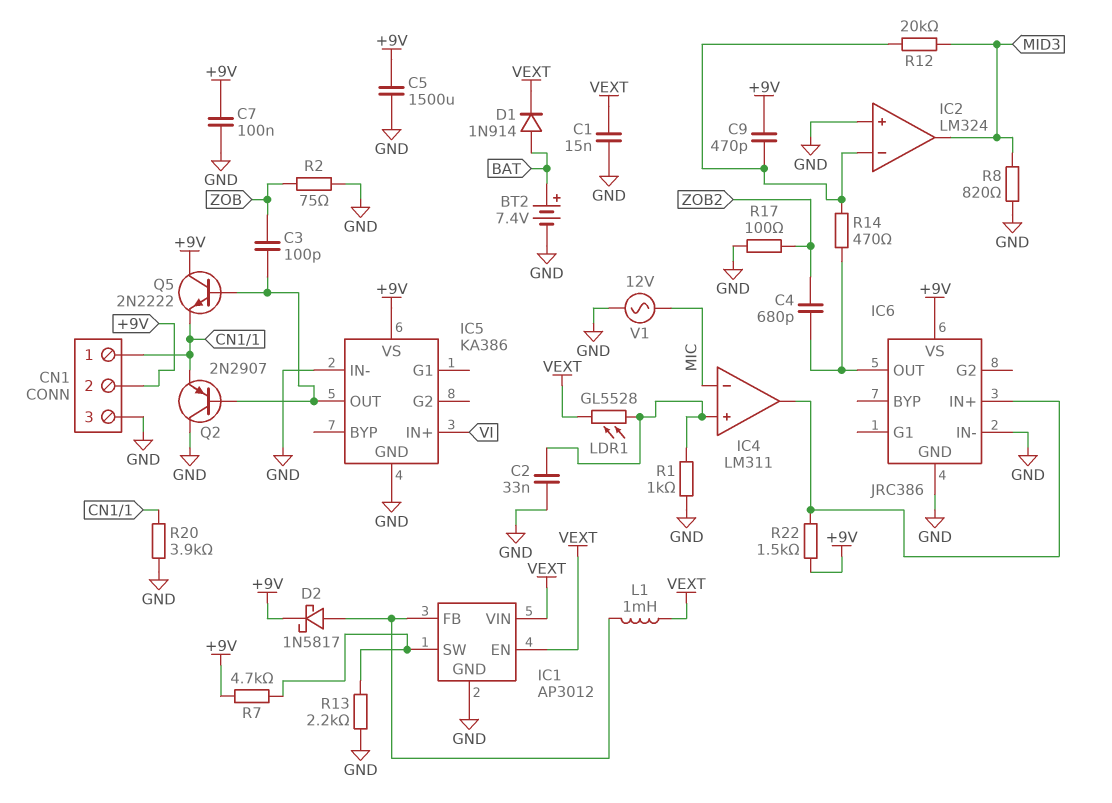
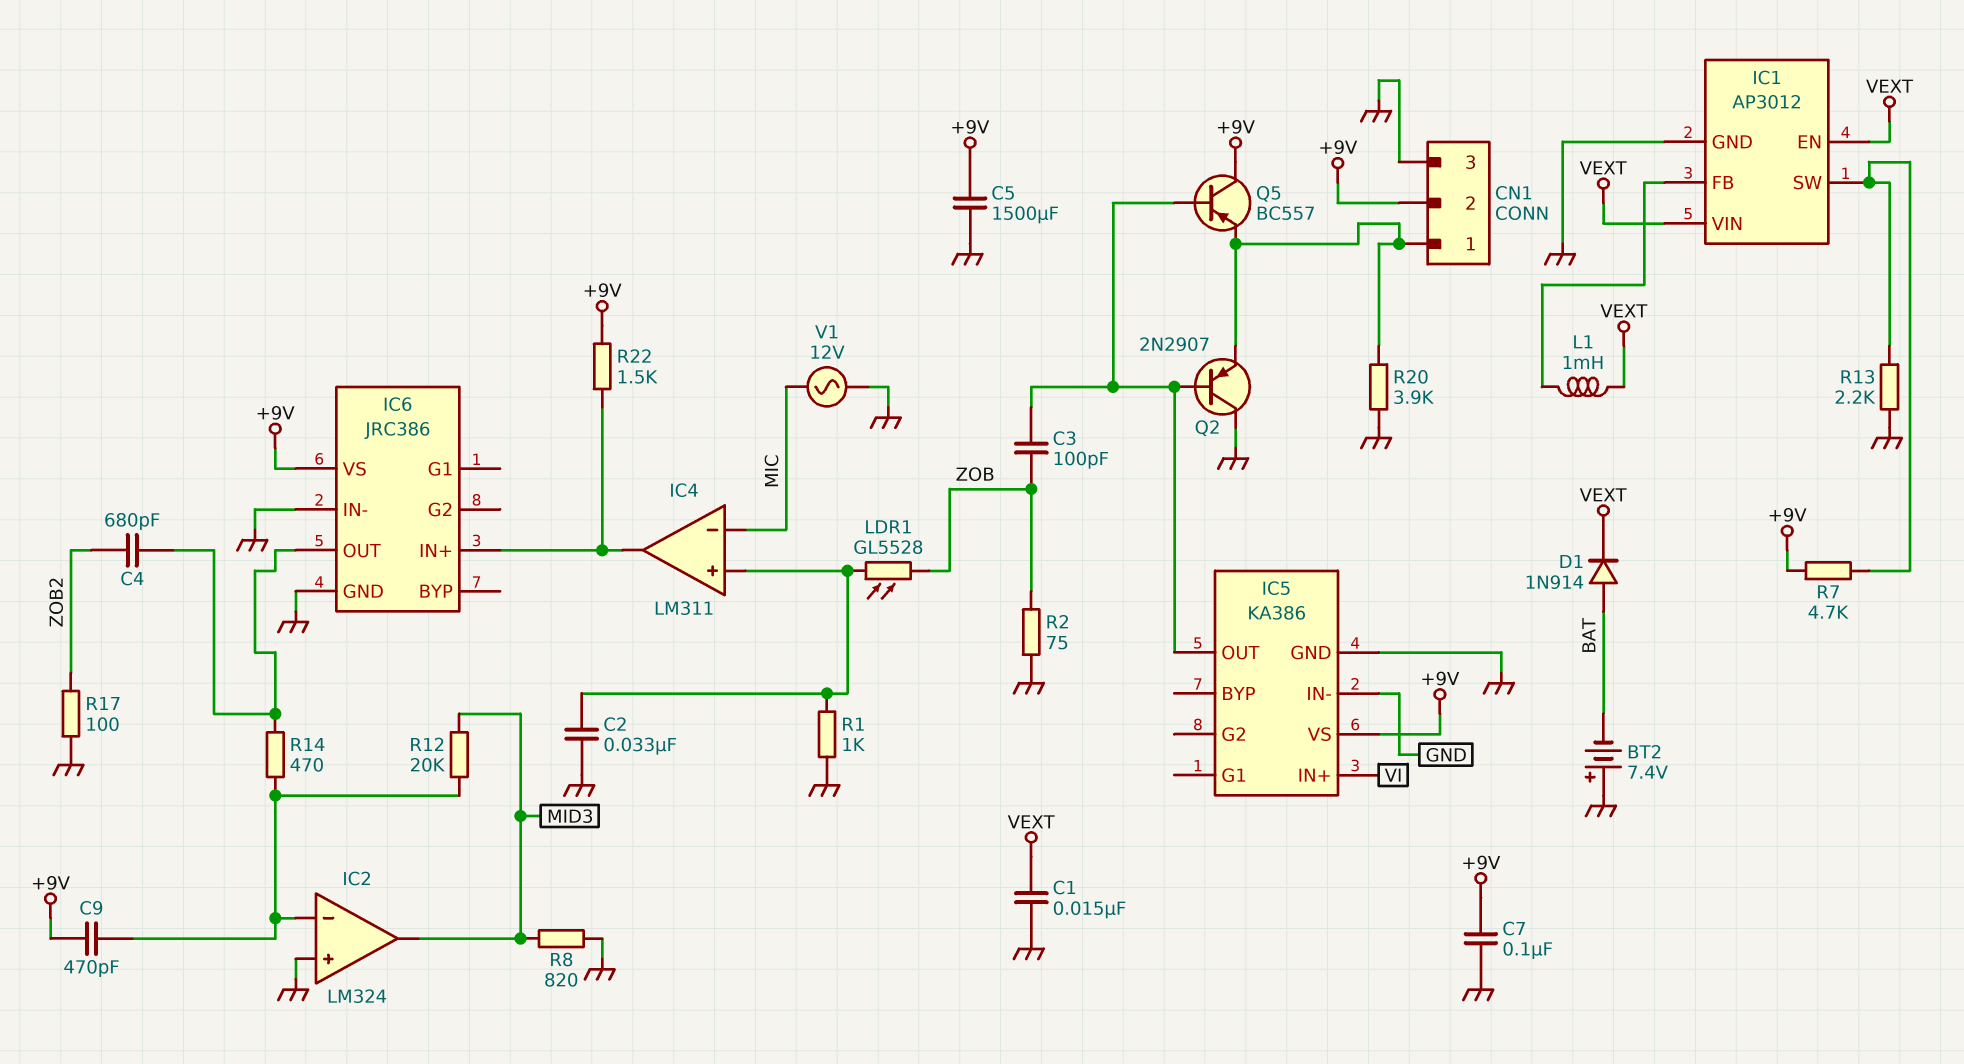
BT2: 7.4V (plus BAT, minus GND) -> 7.4V (plus GND, minus BAT)
D2: schottky 1N5817 (A IC1/FB, K +9V) -> none
LDR1: GL5528 (IC4/in+, VEXT) -> GL5528 (IC4/in+, ZOB)
Q5: NPN 2N2222 (B IC5/OUT, C +9V, E CN1/1) -> PNP BC557 (B IC5/OUT, C +9V, E CN1/1)

